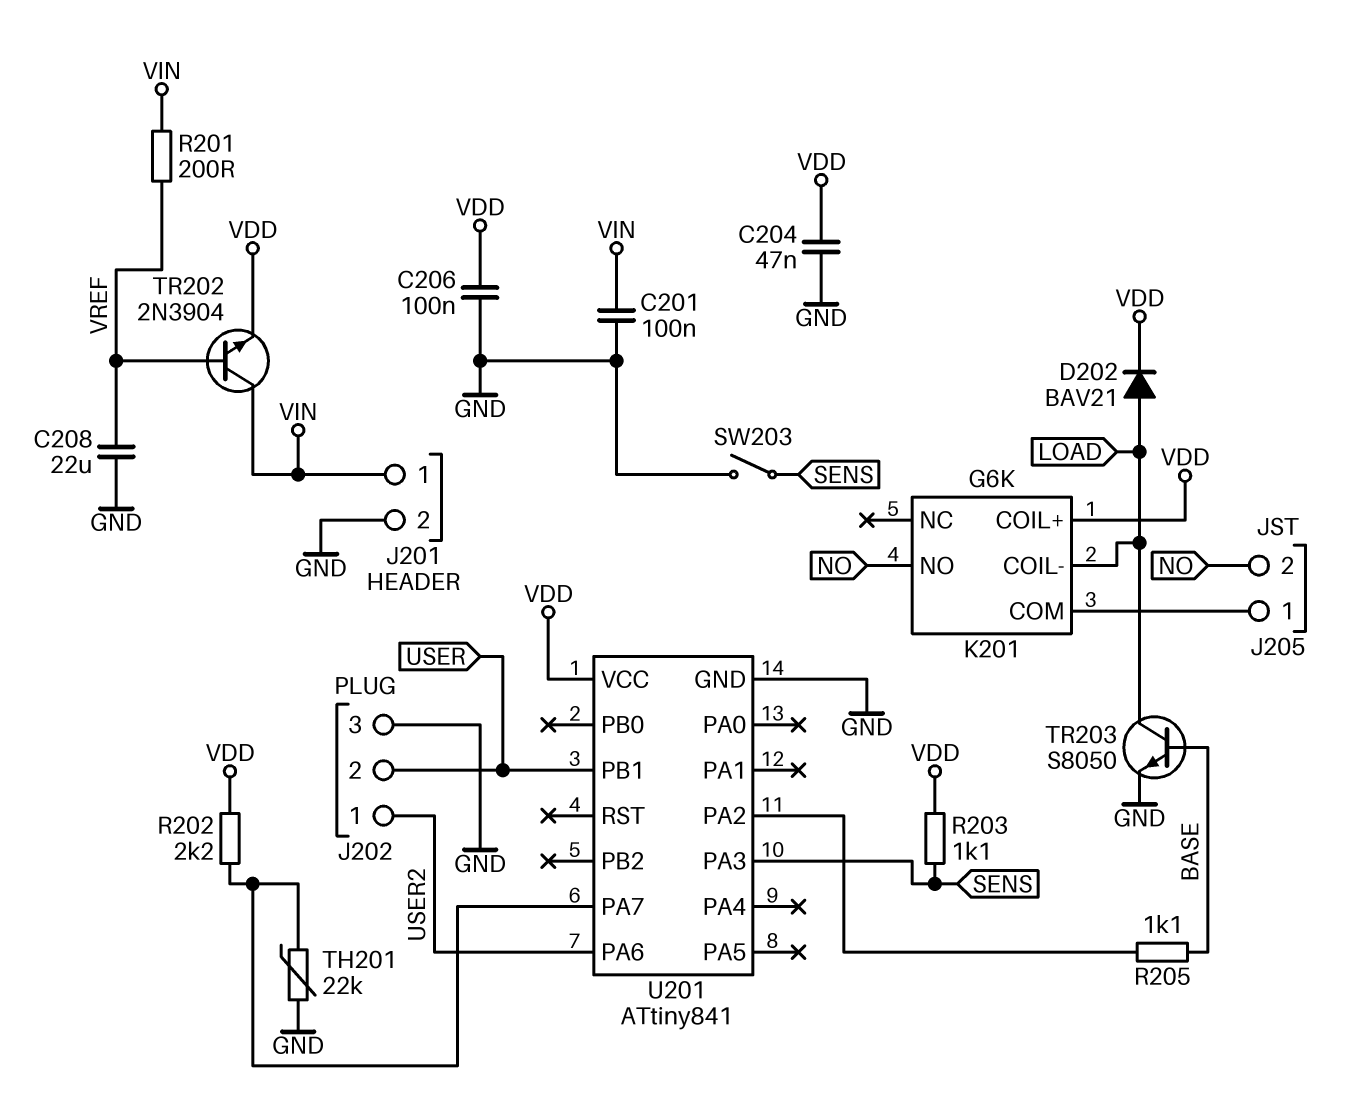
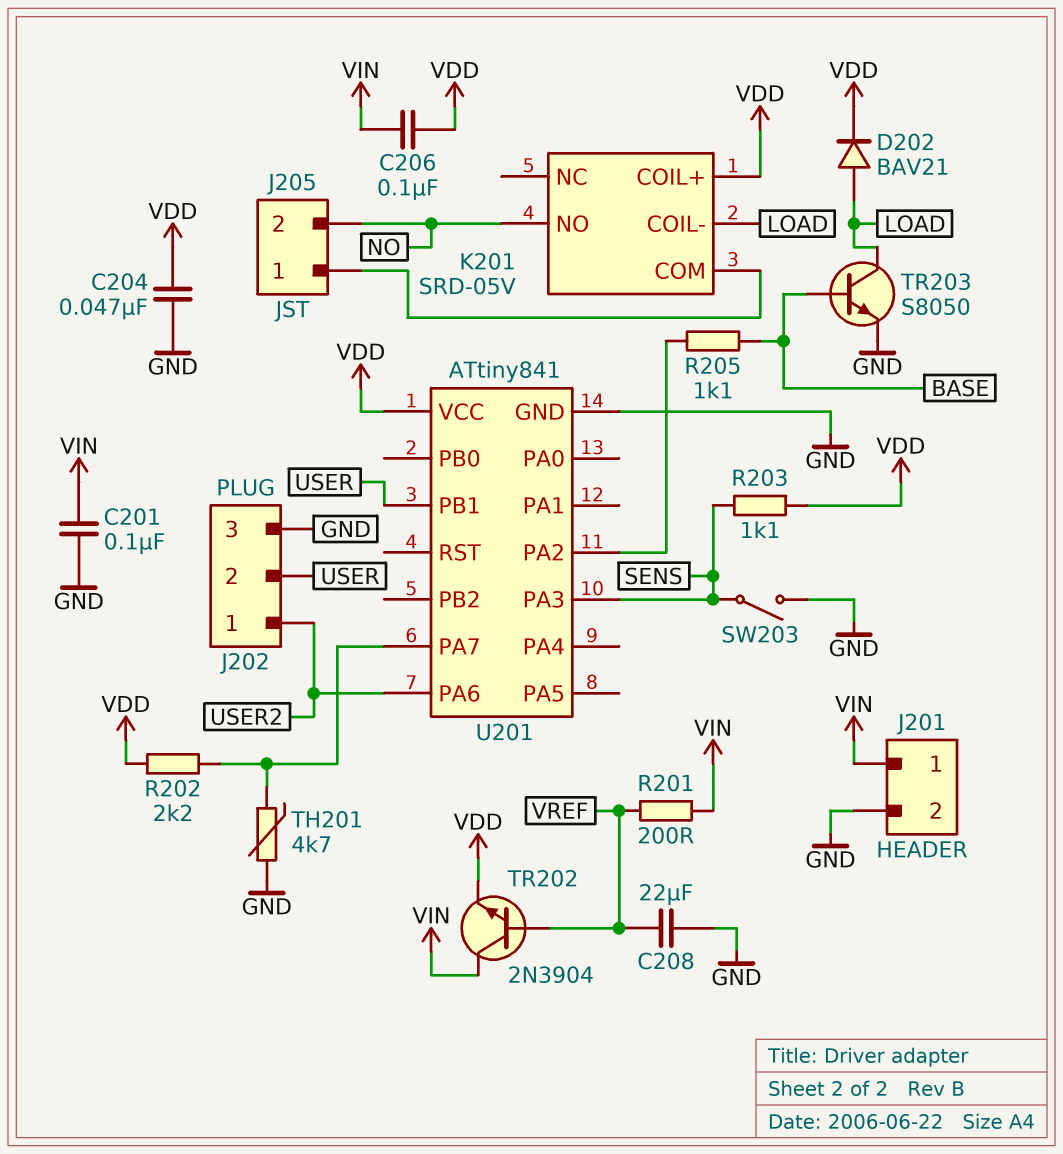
C206: 100nF (GND, VDD) -> 100nF (VDD, VIN)
K201: G6K -> SRD-05V
TH201: 22k (GND, U201/PA7) -> 4.7k (GND, U201/PA7)

